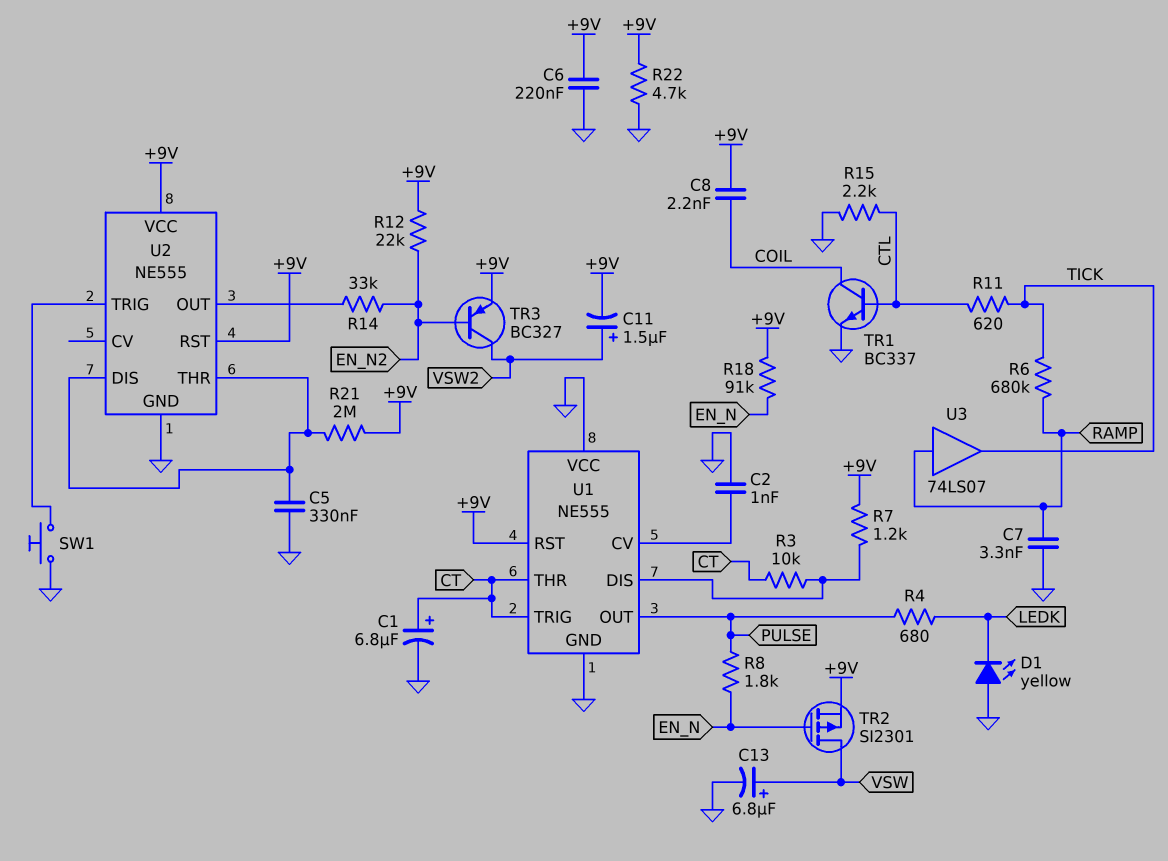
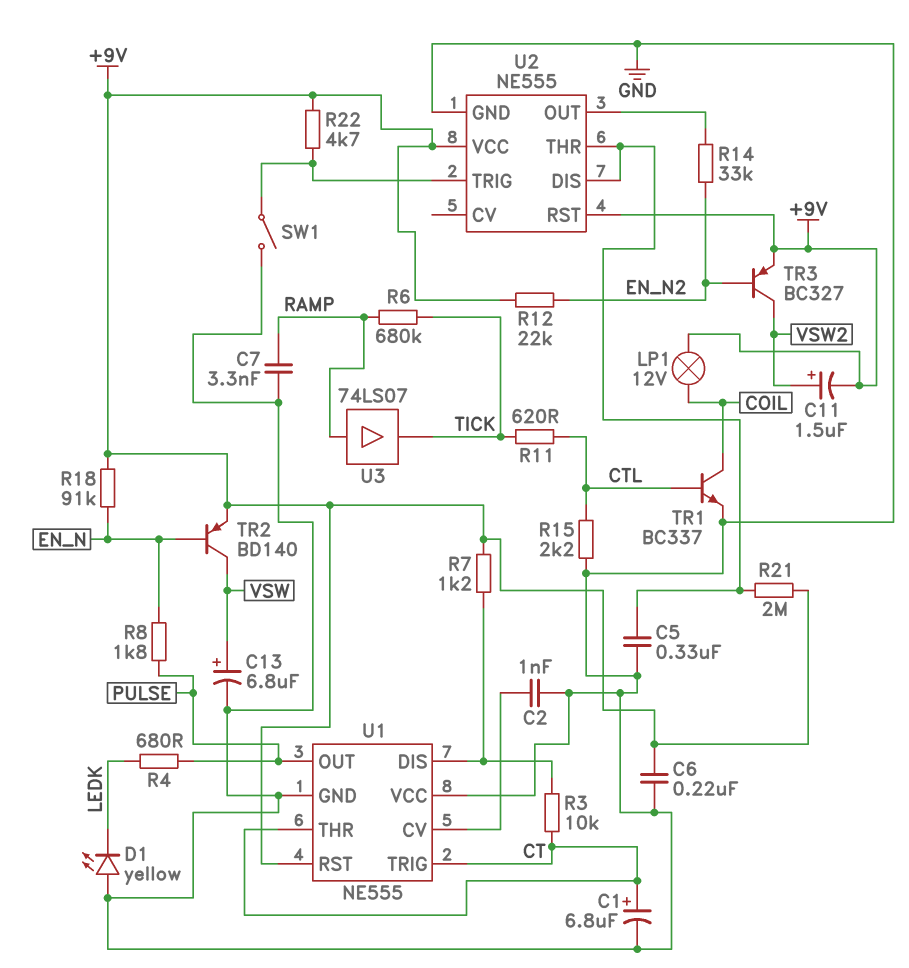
C8: 2.2nF (+9V, COIL) -> none
LP1: none -> lamp 12V (+9V, COIL)
R22: 4.7k (+9V, GND) -> 4.7k (+9V, U2/TRIG)
SW1: button (GND, U2/TRIG) -> switch (GND, U2/TRIG)
TR2: PMOS SI2301 (G EN_N, D VSW, S +9V) -> PNP BD140 (B EN_N, C VSW, E +9V)

